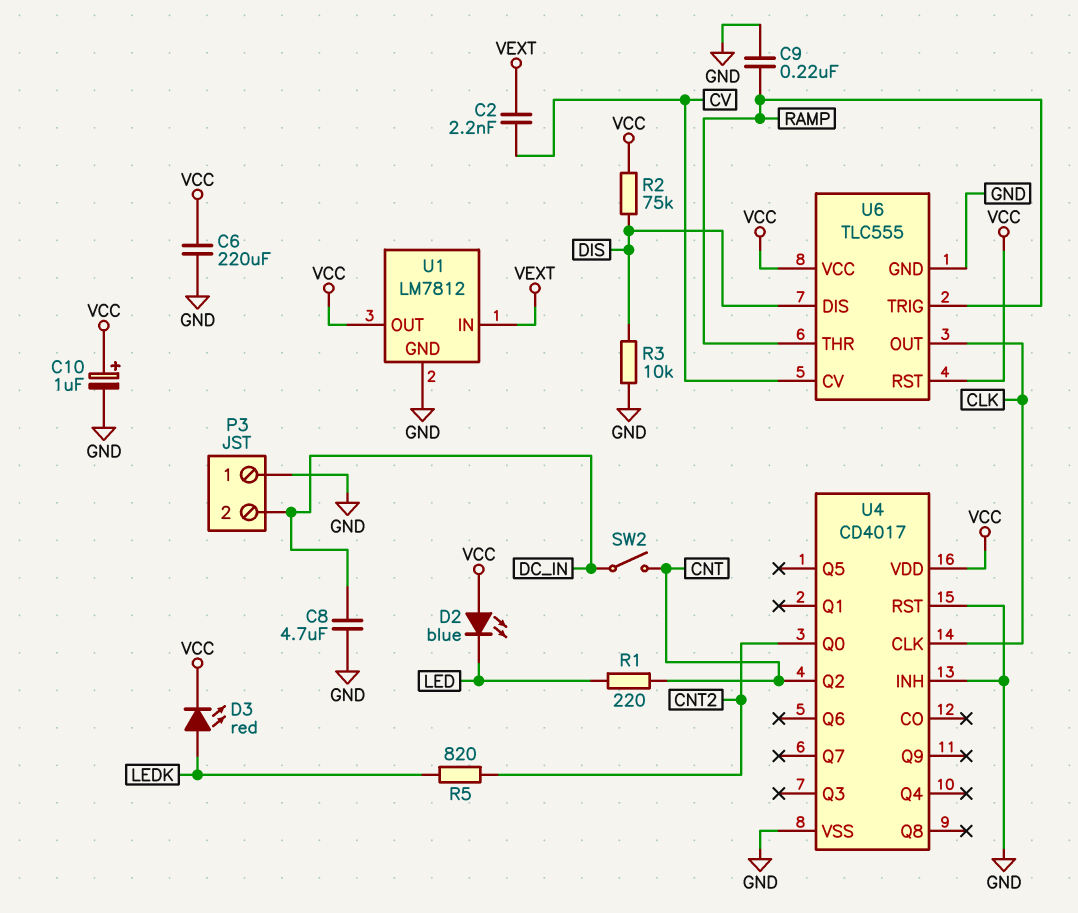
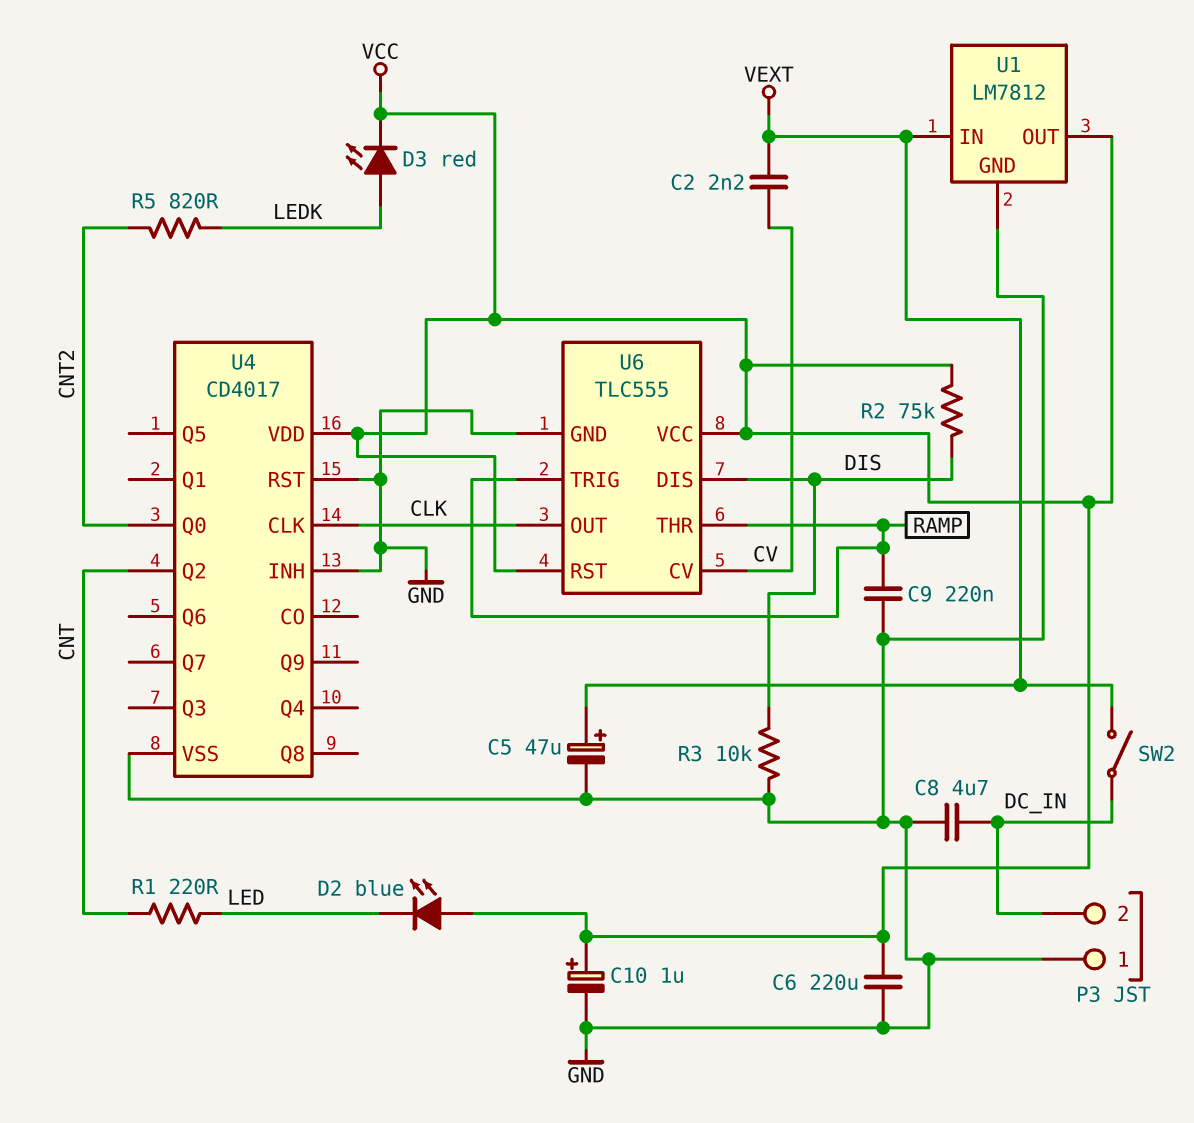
C5: none -> 47uF (plus VEXT, minus GND)
SW2: switch (CNT, DC_IN) -> switch (DC_IN, VEXT)

